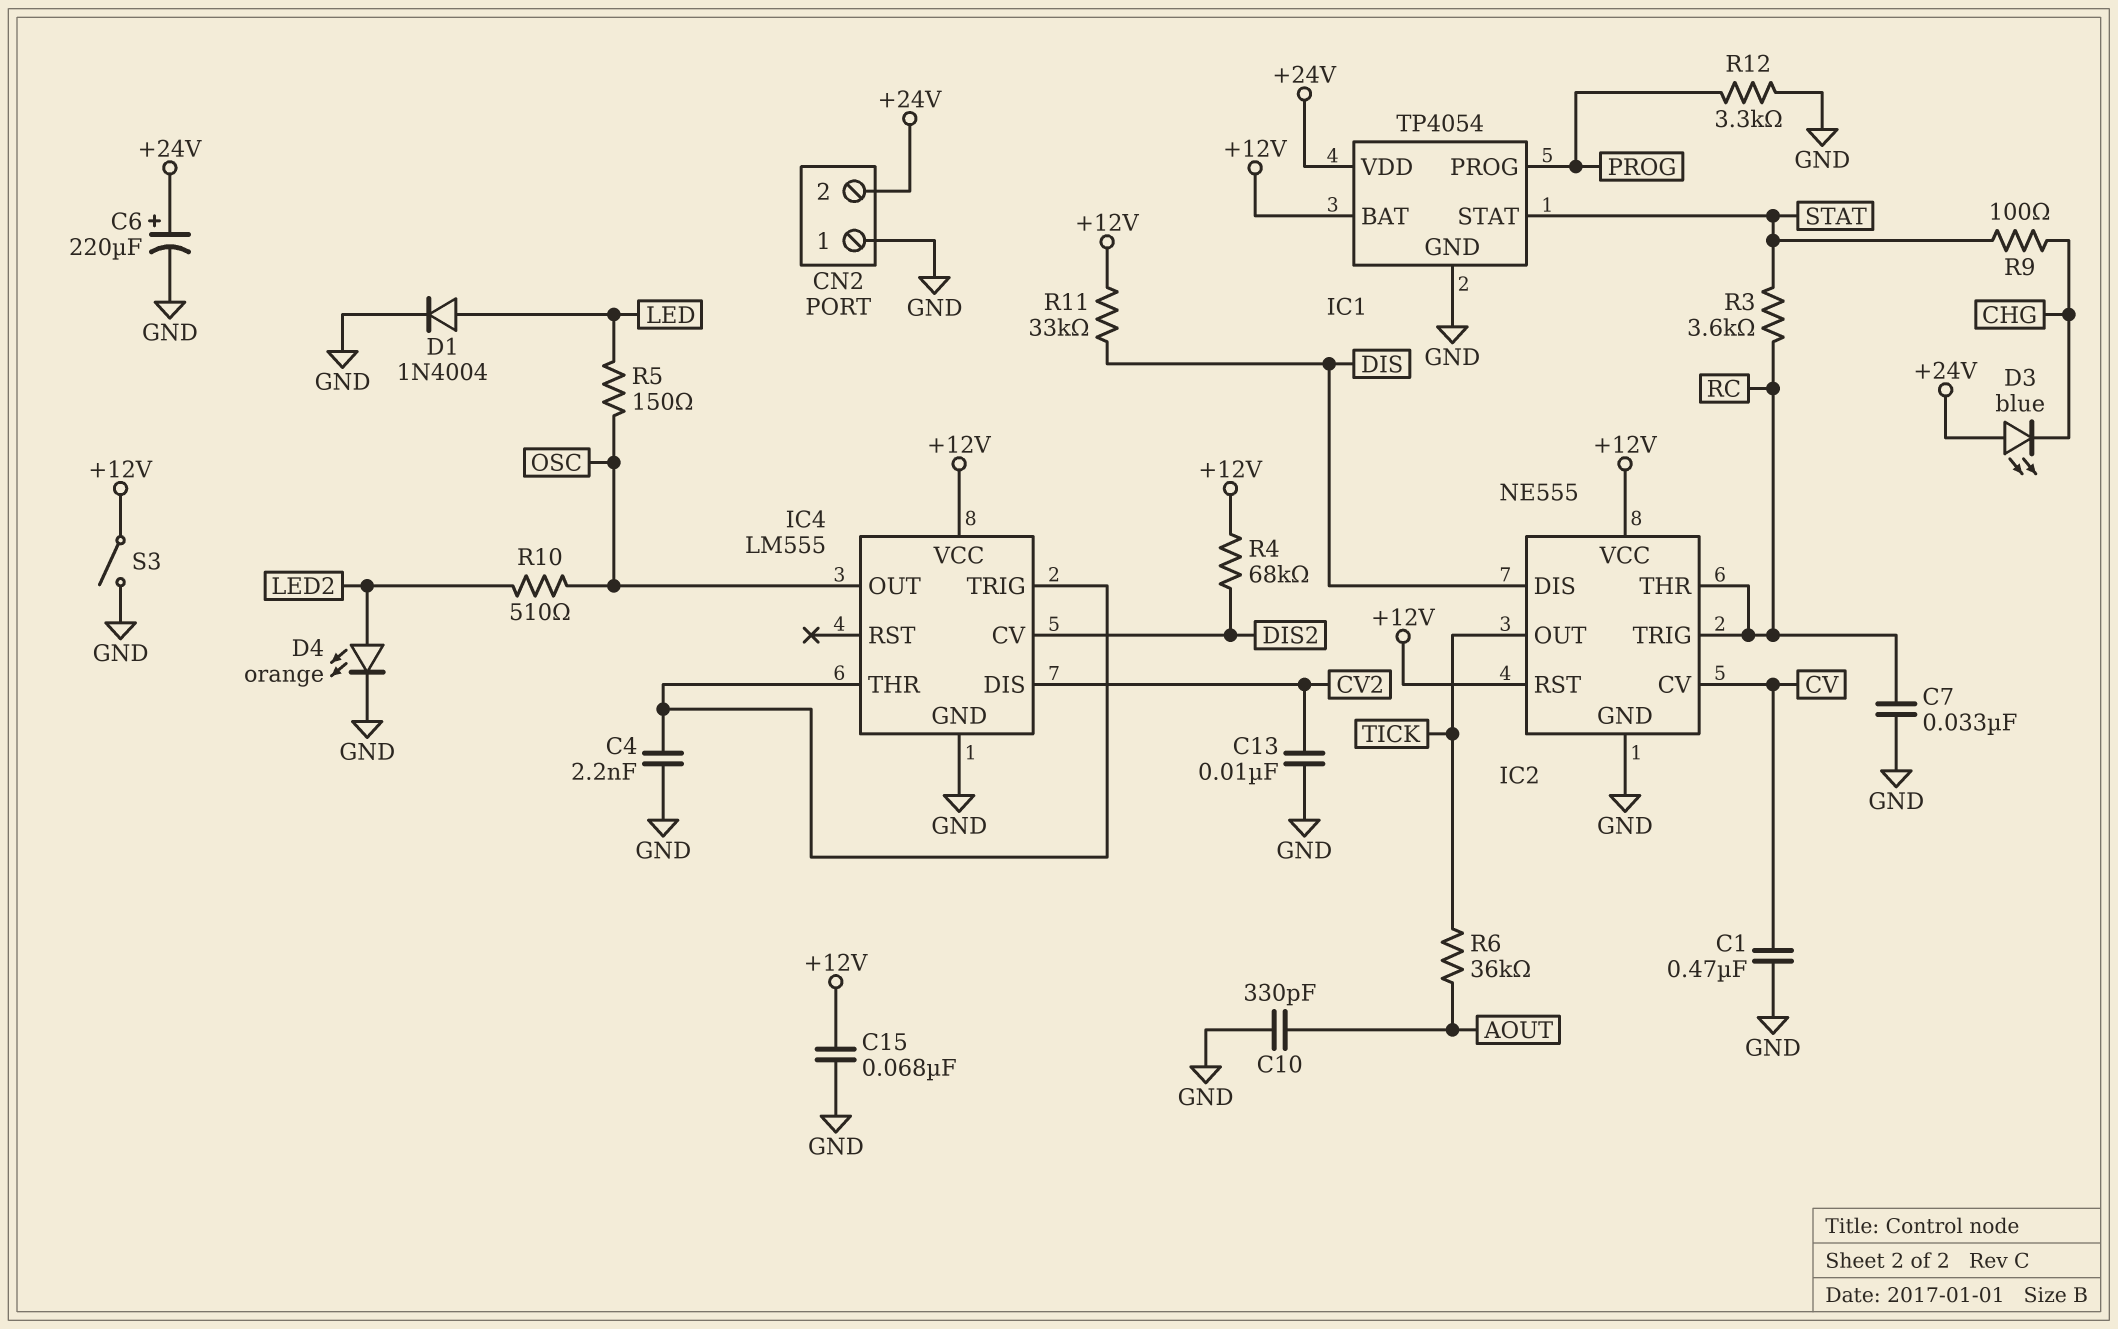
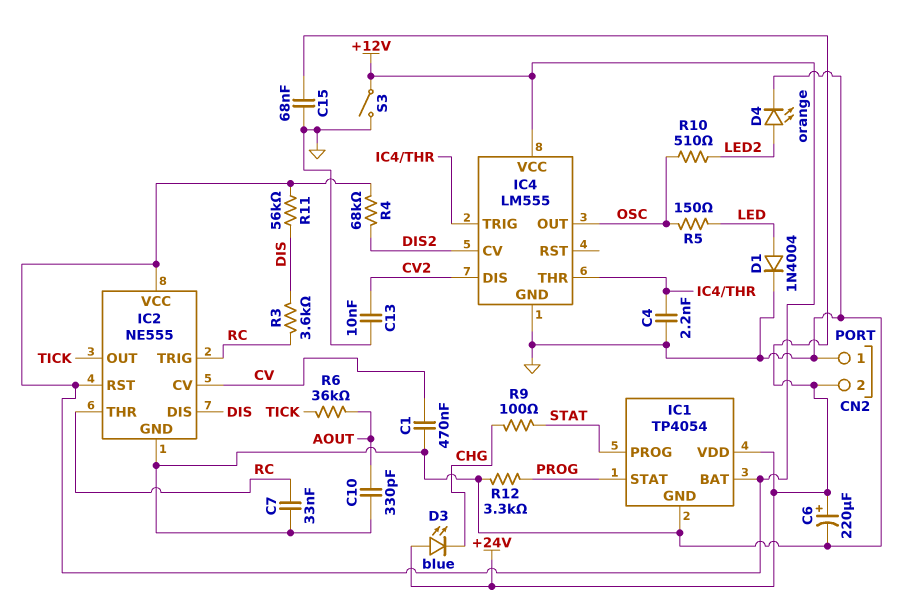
C15: 68nF (+12V, GND) -> 68nF (+24V, GND)
IC1 pin PROG: PROG -> STAT
IC1 pin STAT: STAT -> PROG
R3: 3.6k (RC, STAT) -> 3.6k (DIS, RC)
R11: 33k (+12V, DIS) -> 56k (+12V, DIS)

